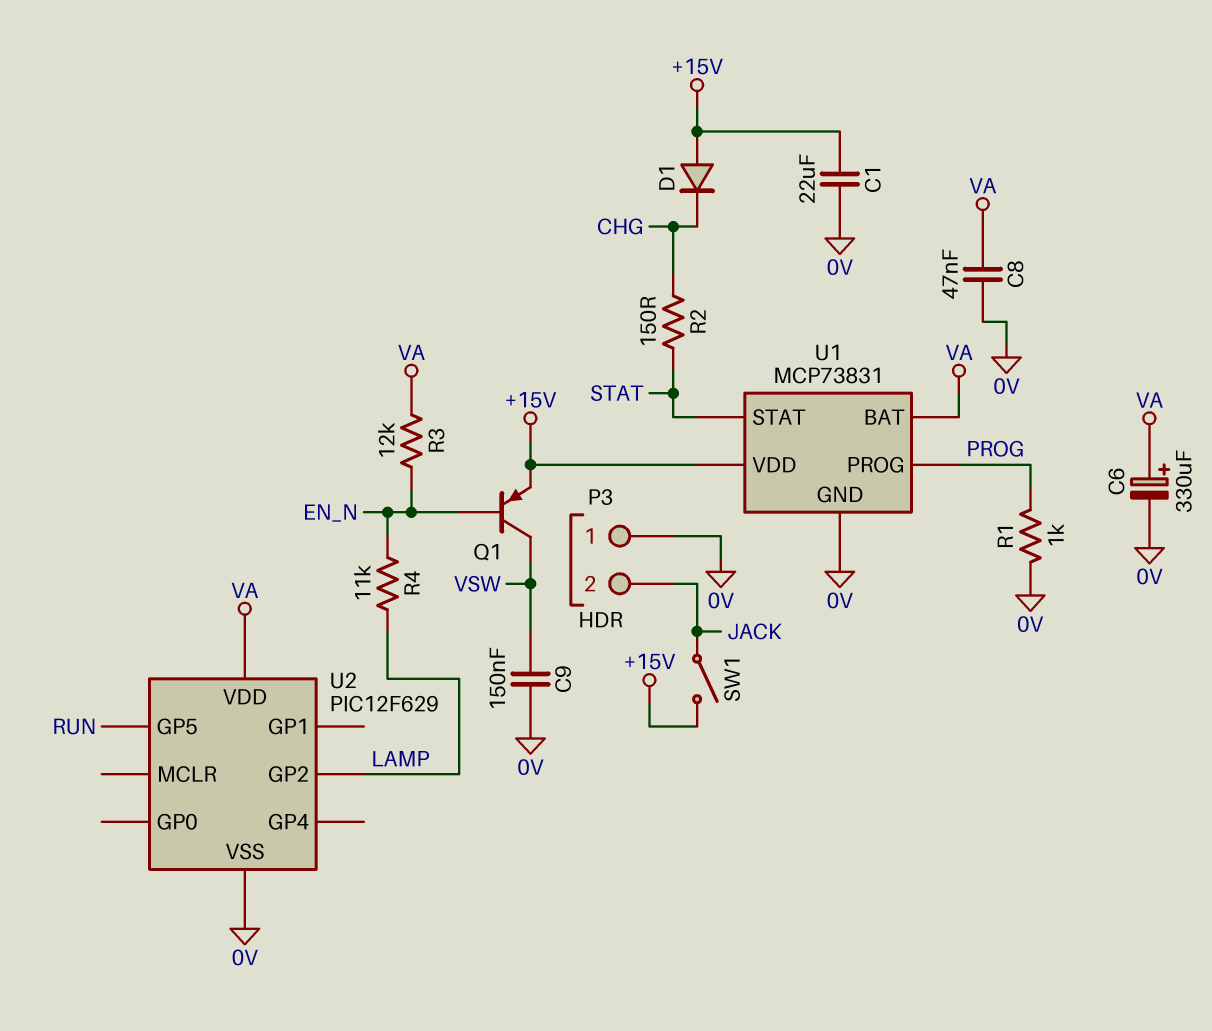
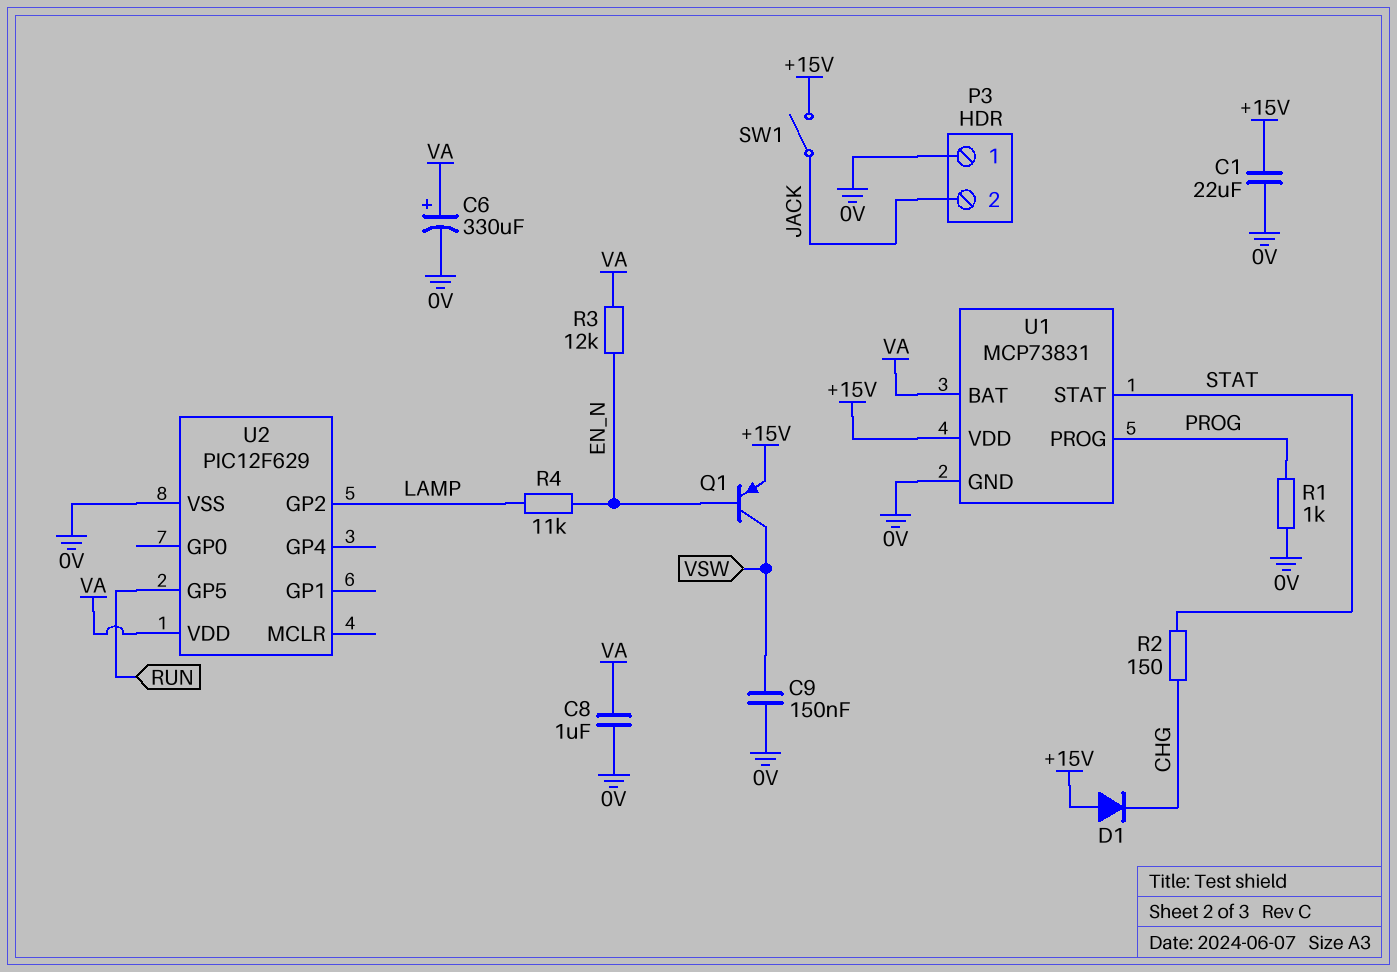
C8: 47nF (0V, VA) -> 1uF (0V, VA)

